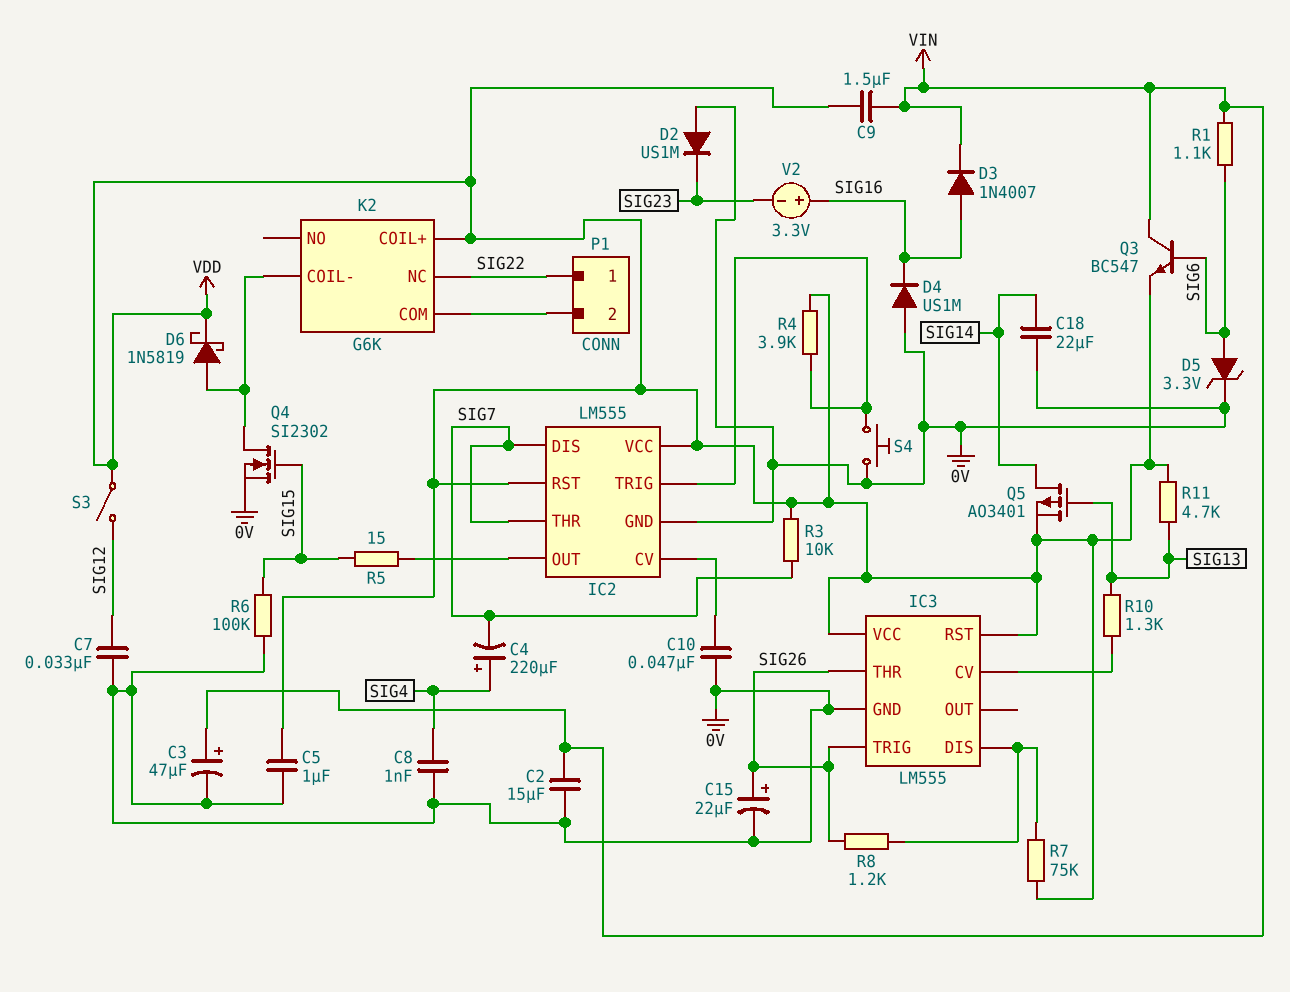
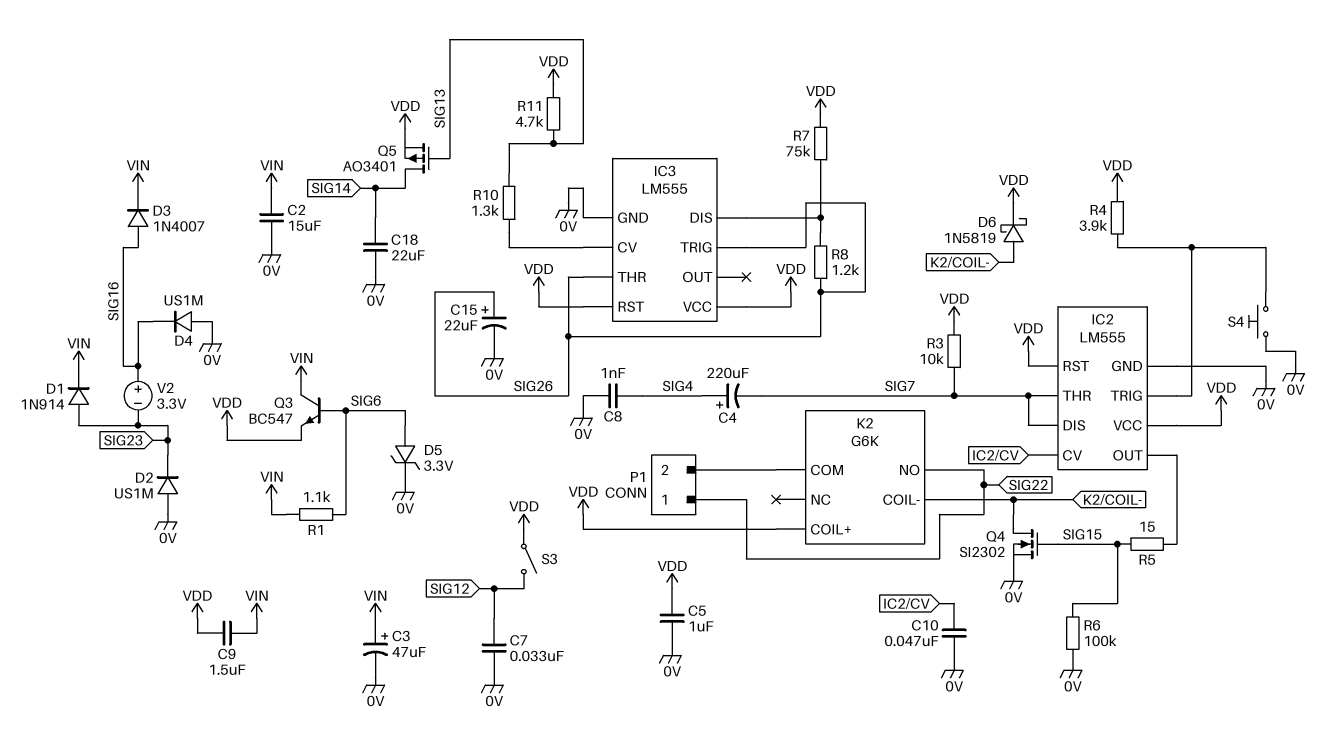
D1: none -> diode 1N914 (A SIG23, K VIN)
K2 pin NC: SIG22 -> none
K2 pin NO: none -> SIG22

